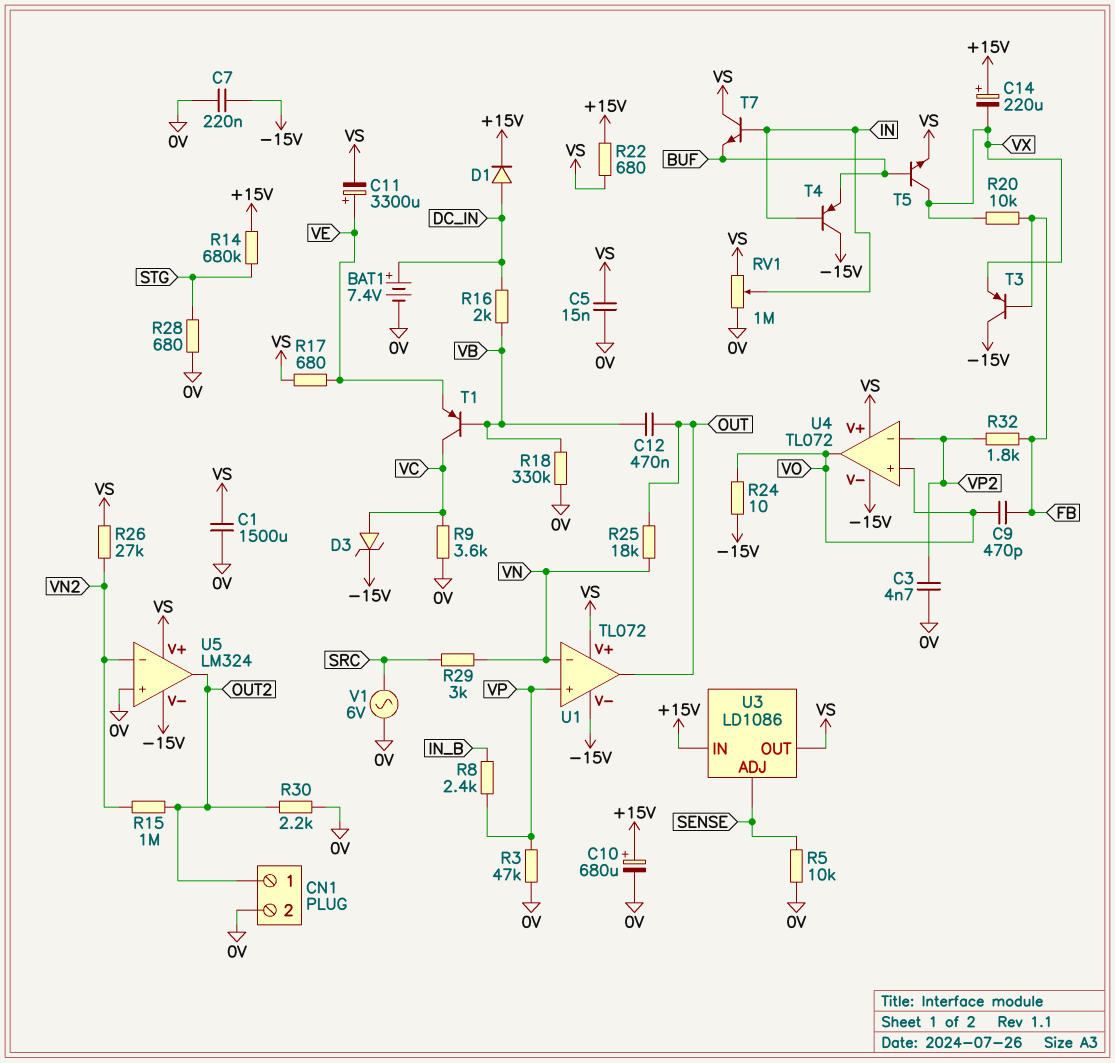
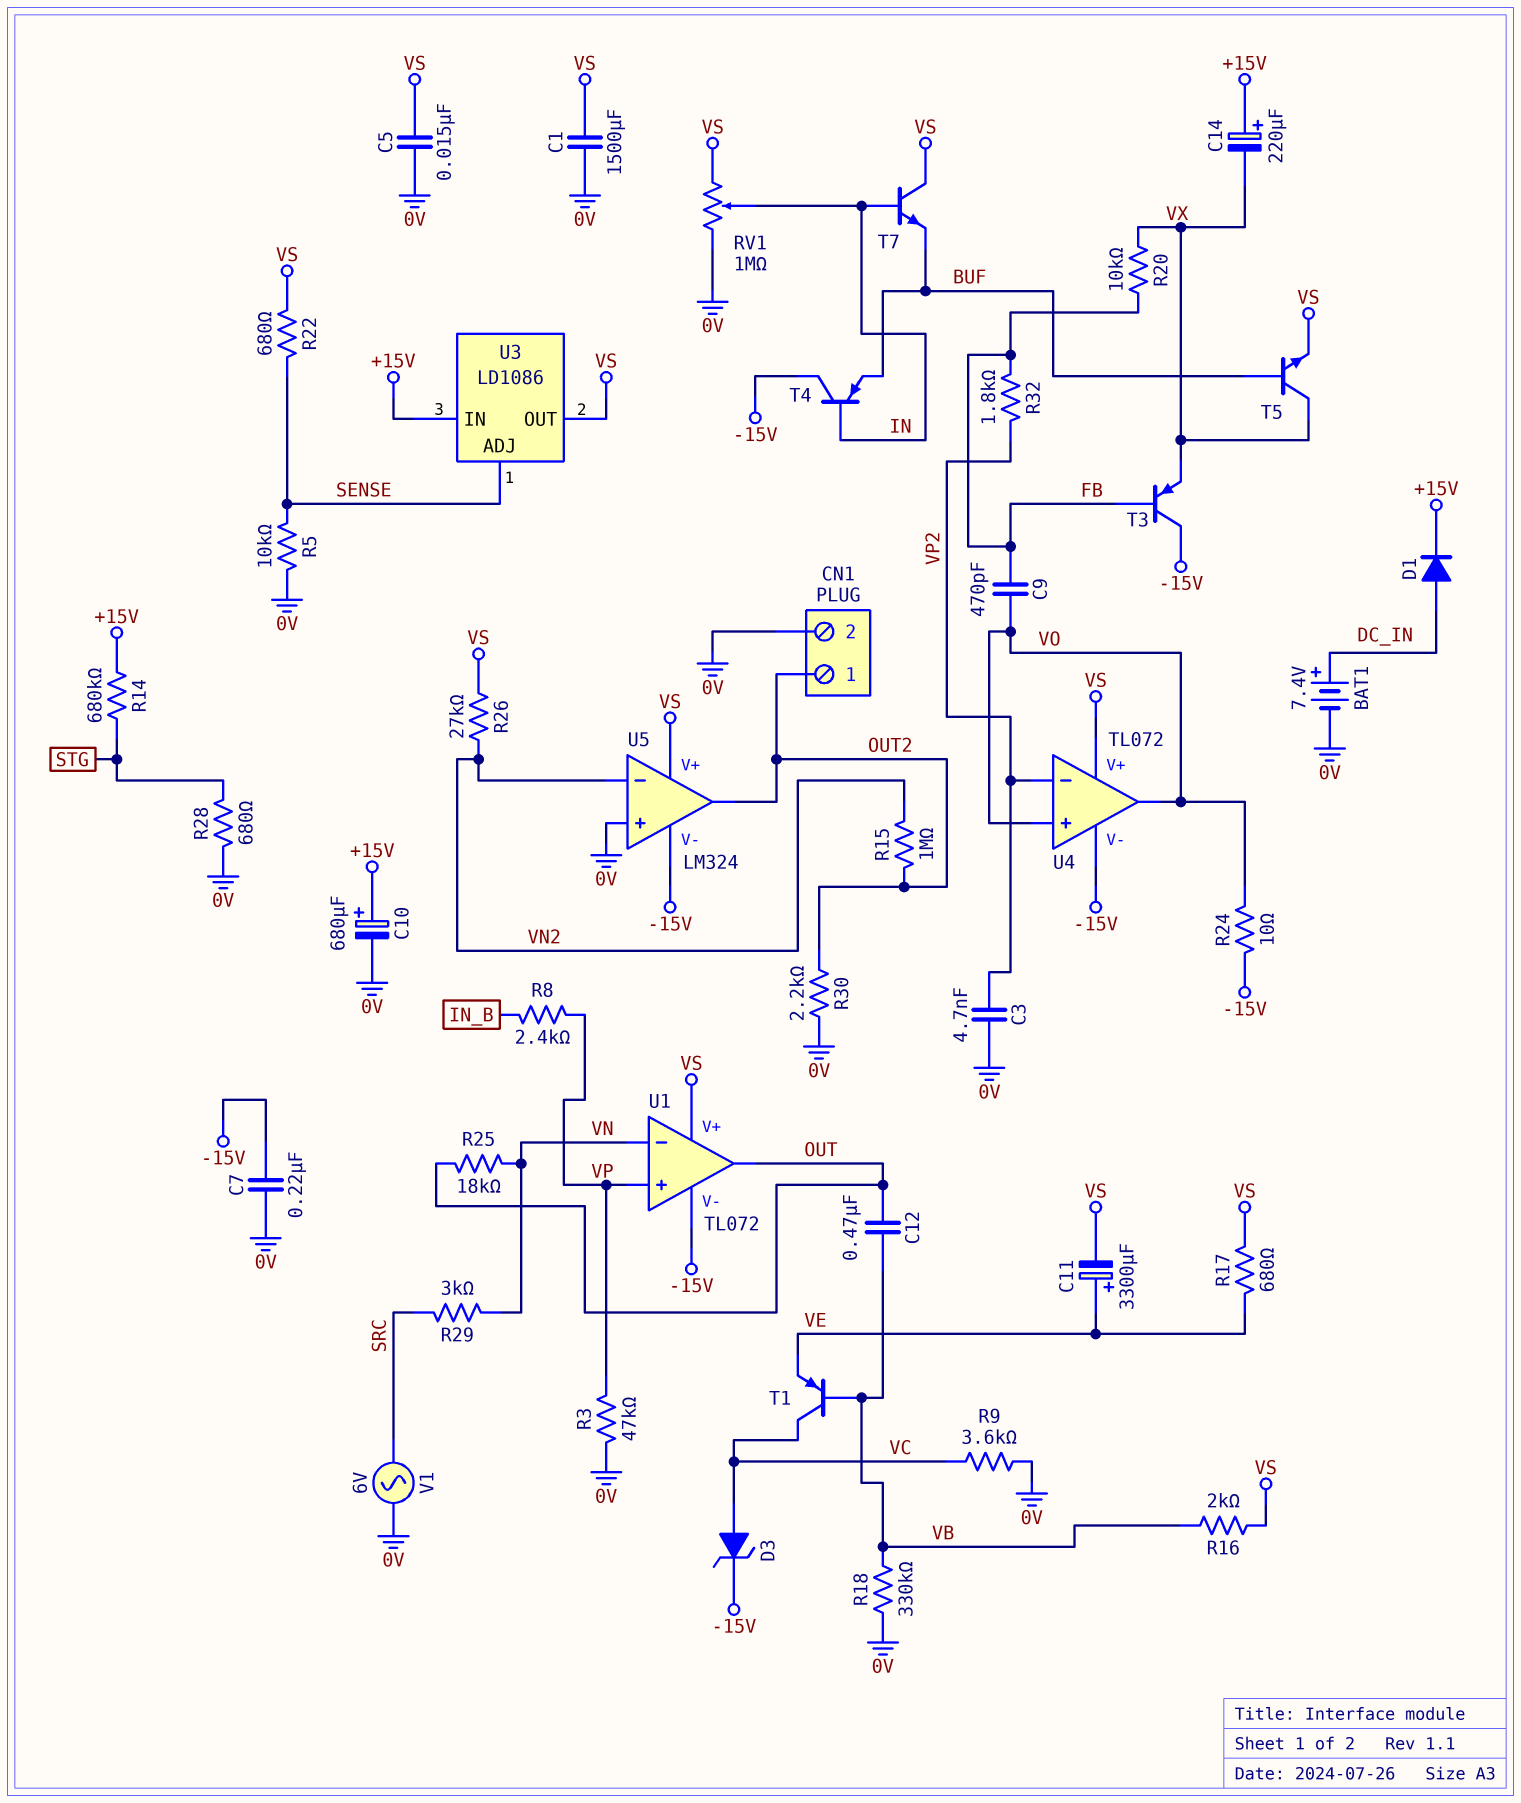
R16: 2k (DC_IN, VB) -> 2k (VB, VS)
R22: 680 (+15V, VS) -> 680 (SENSE, VS)

